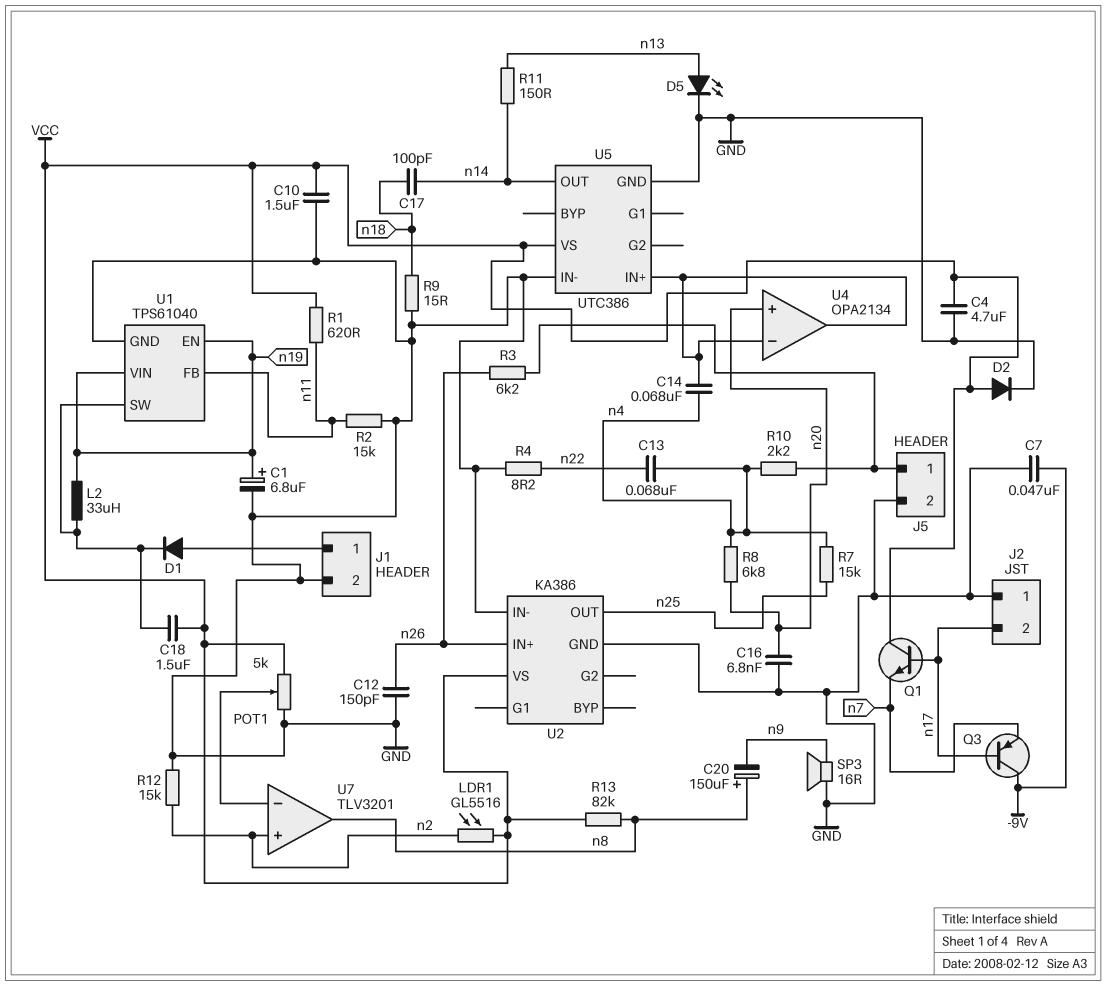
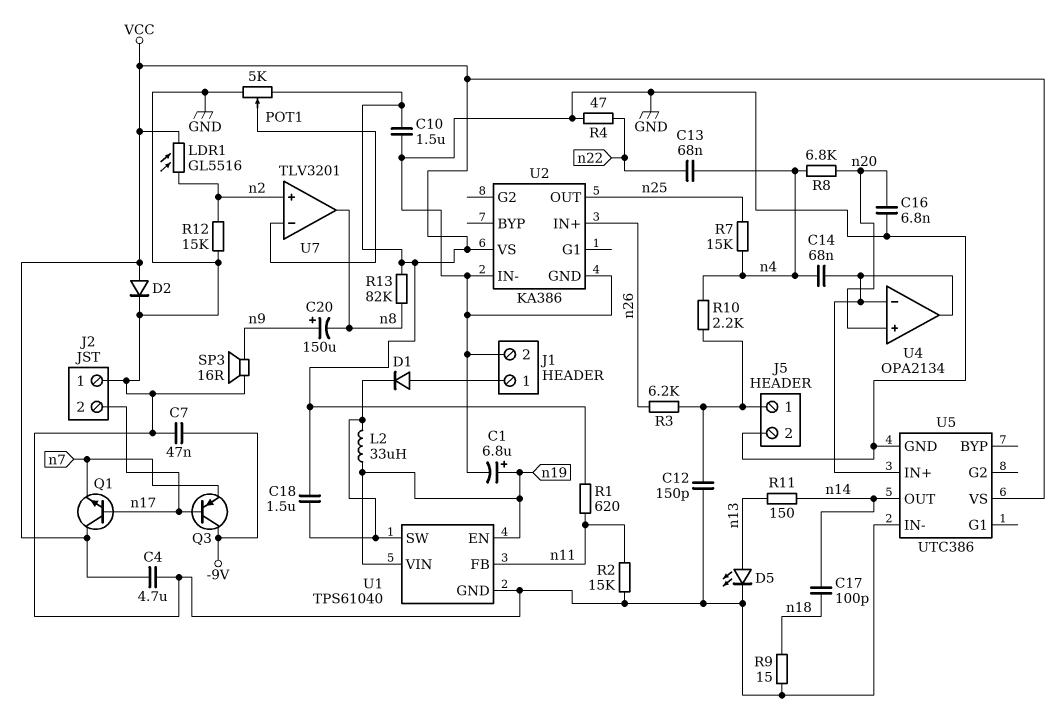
C12: 150pF (GND, n26) -> 150pF (GND, J5/1)
C20: 150uF (plus n8, minus n9) -> 150uF (plus n9, minus n8)
R4: 8.2 (GND, n22) -> 47 (GND, n22)

